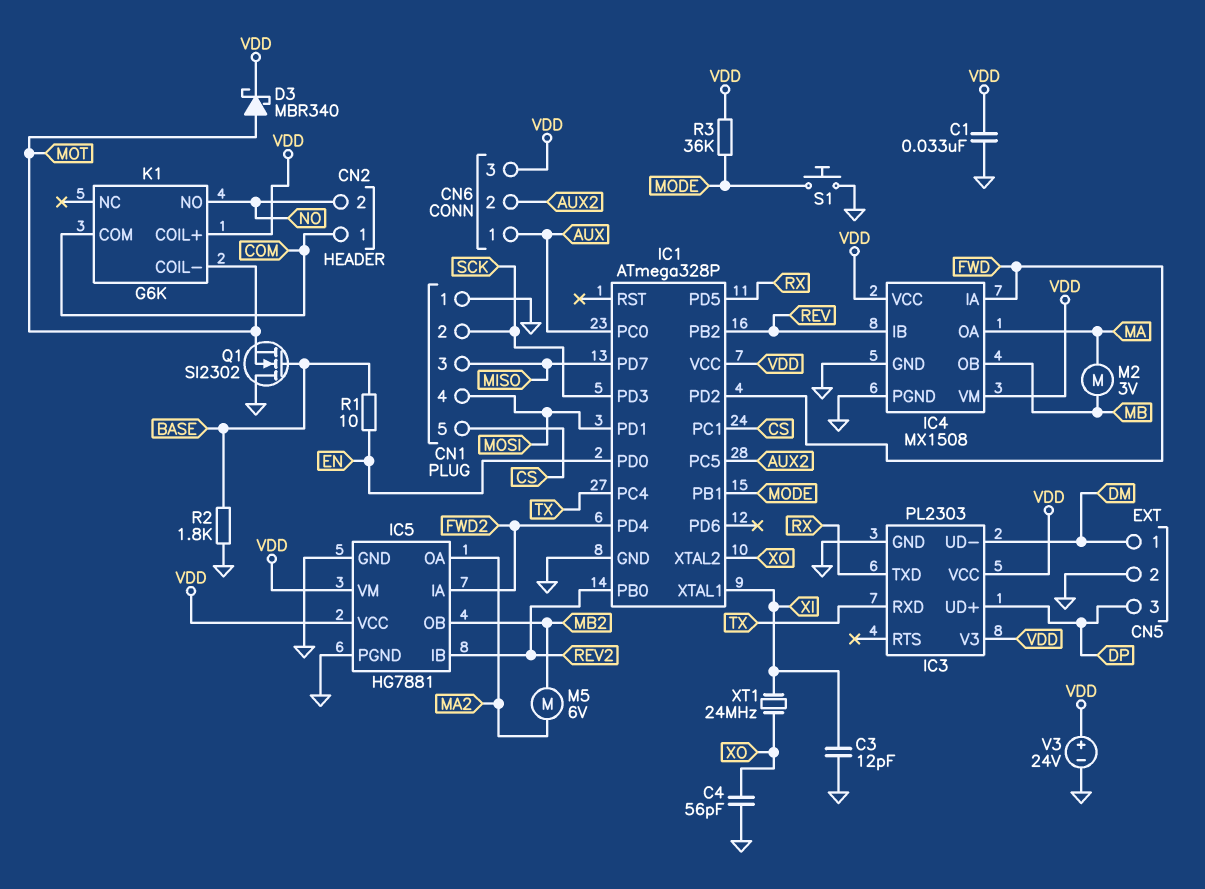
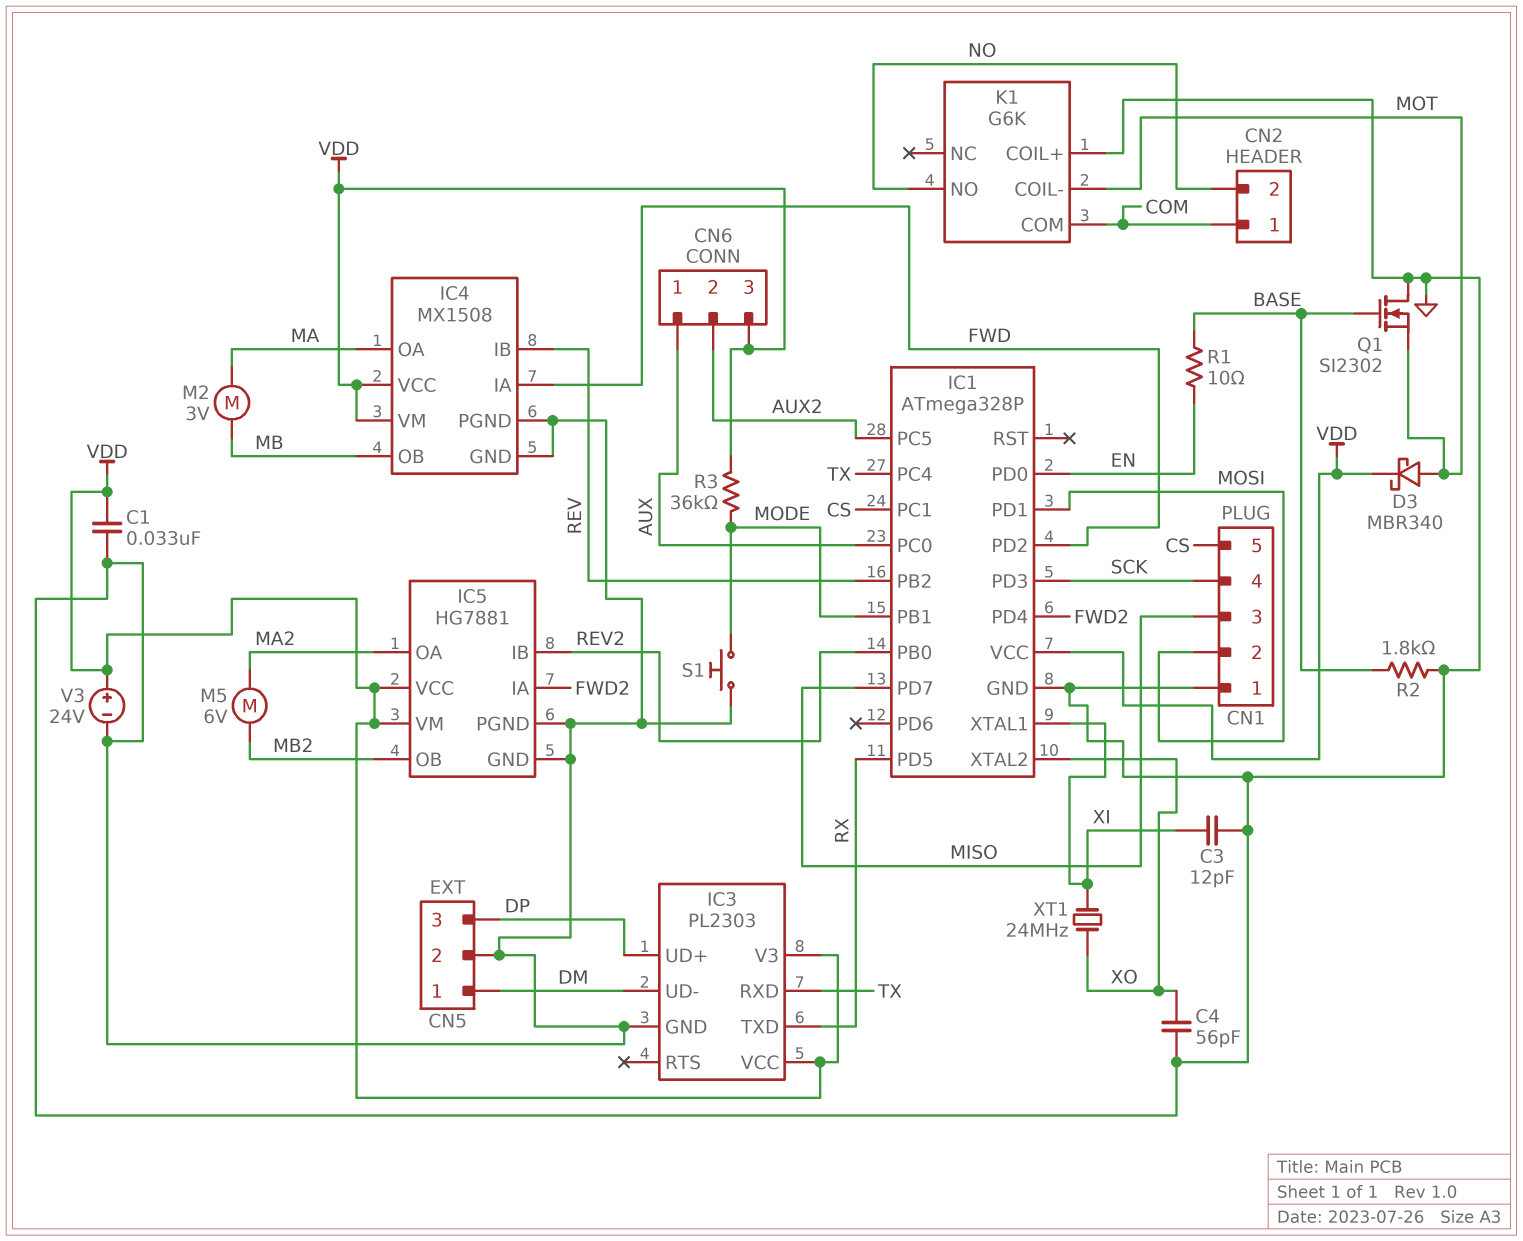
CN1 pin 2: SCK -> MOSI
CN1 pin 4: MOSI -> SCK
K1 pin COIL+: VDD -> GND

